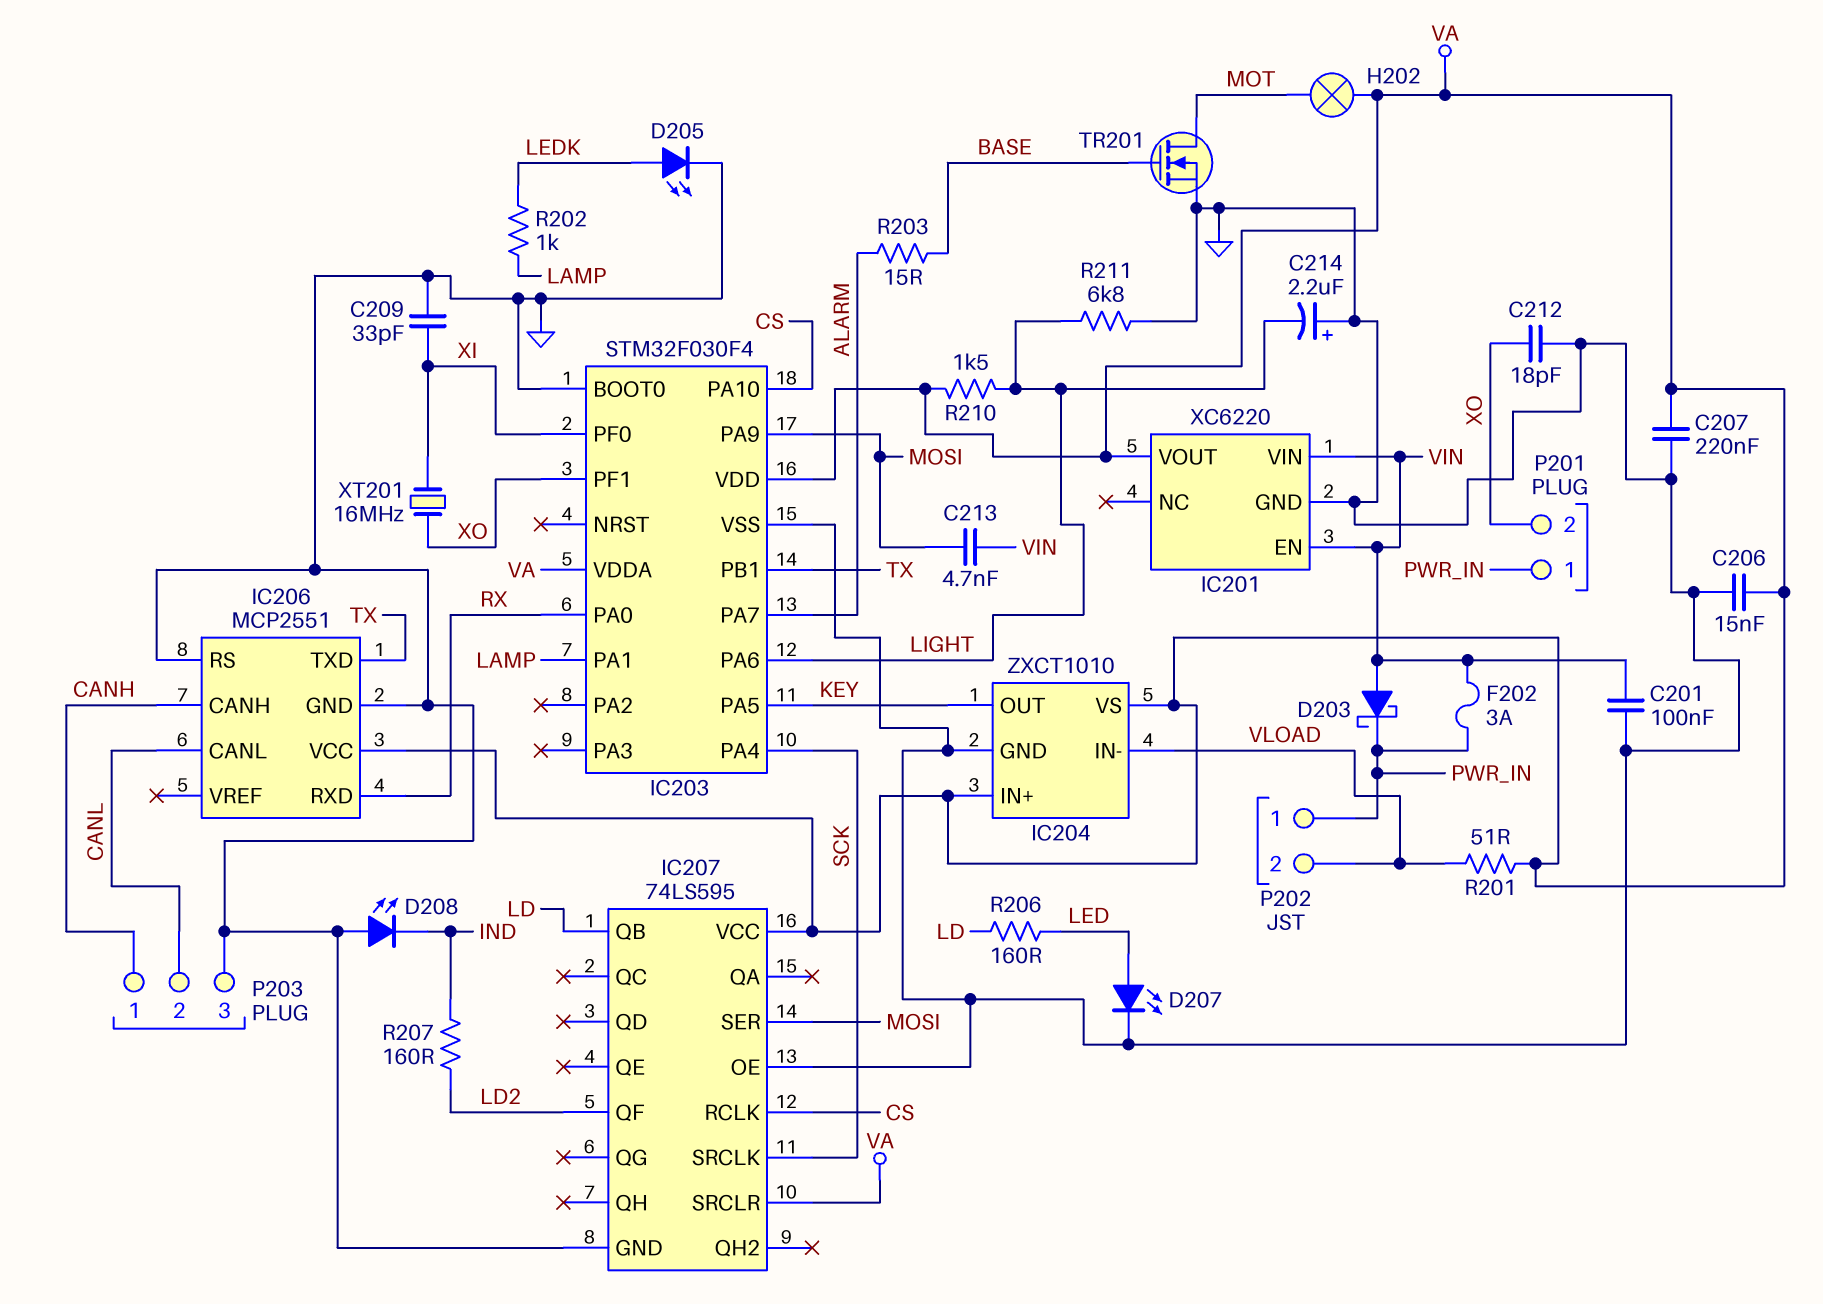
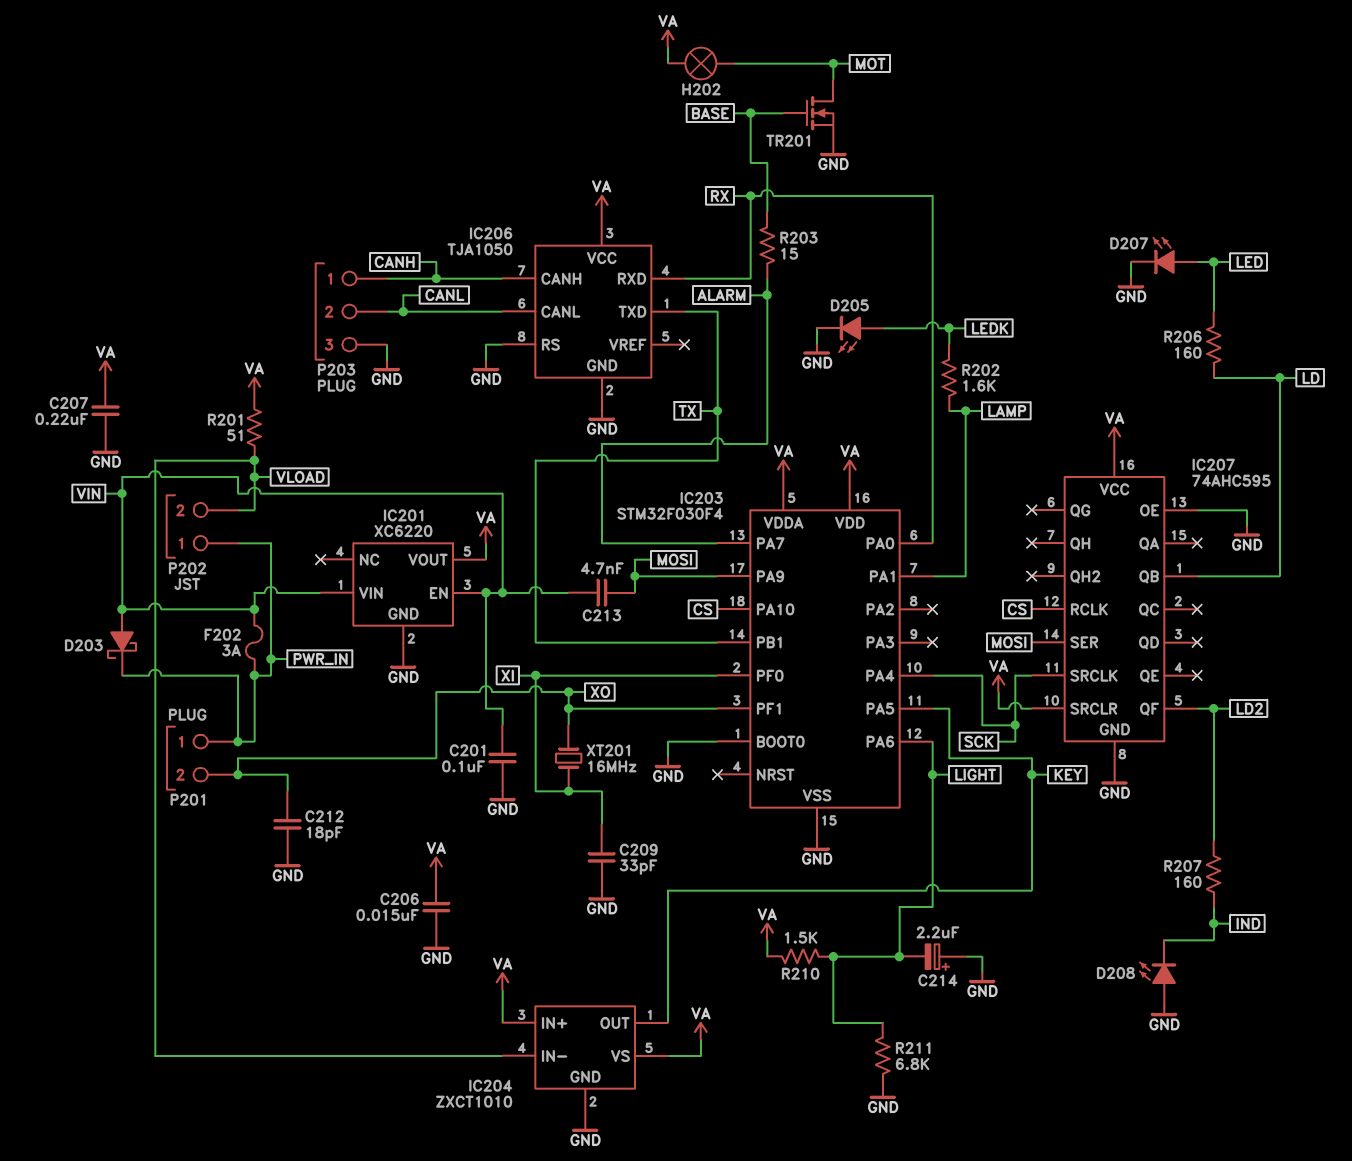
IC206: MCP2551 -> TJA1050
IC207: 74LS595 -> 74AHC595
R202: 1k (LAMP, LEDK) -> 1.6k (LAMP, LEDK)

